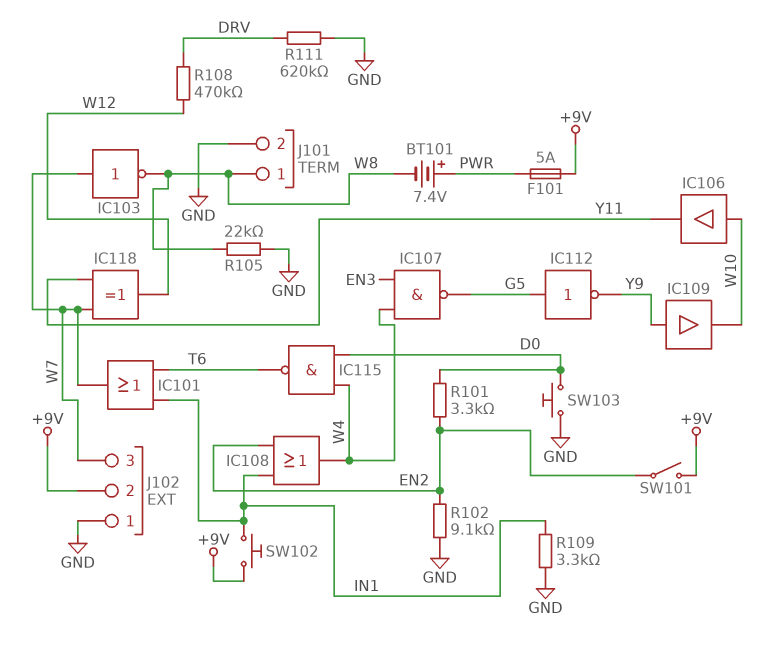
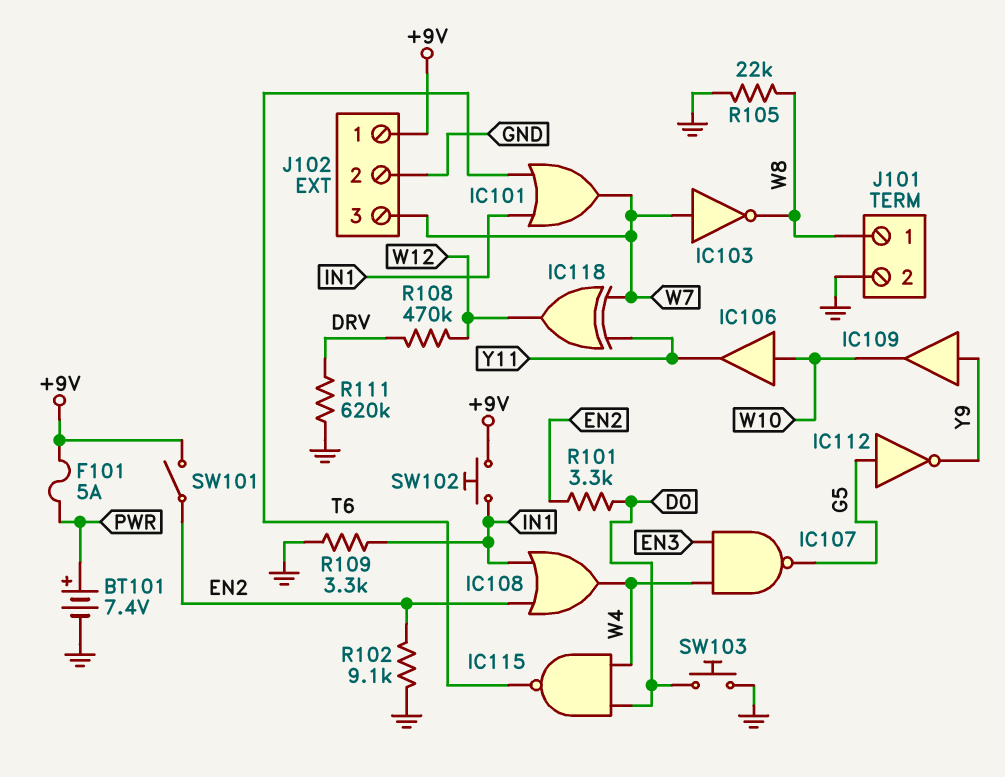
BT101: 7.4V (plus PWR, minus W8) -> 7.4V (plus PWR, minus GND)
J102 pin 1: GND -> +9V
J102 pin 2: +9V -> GND

